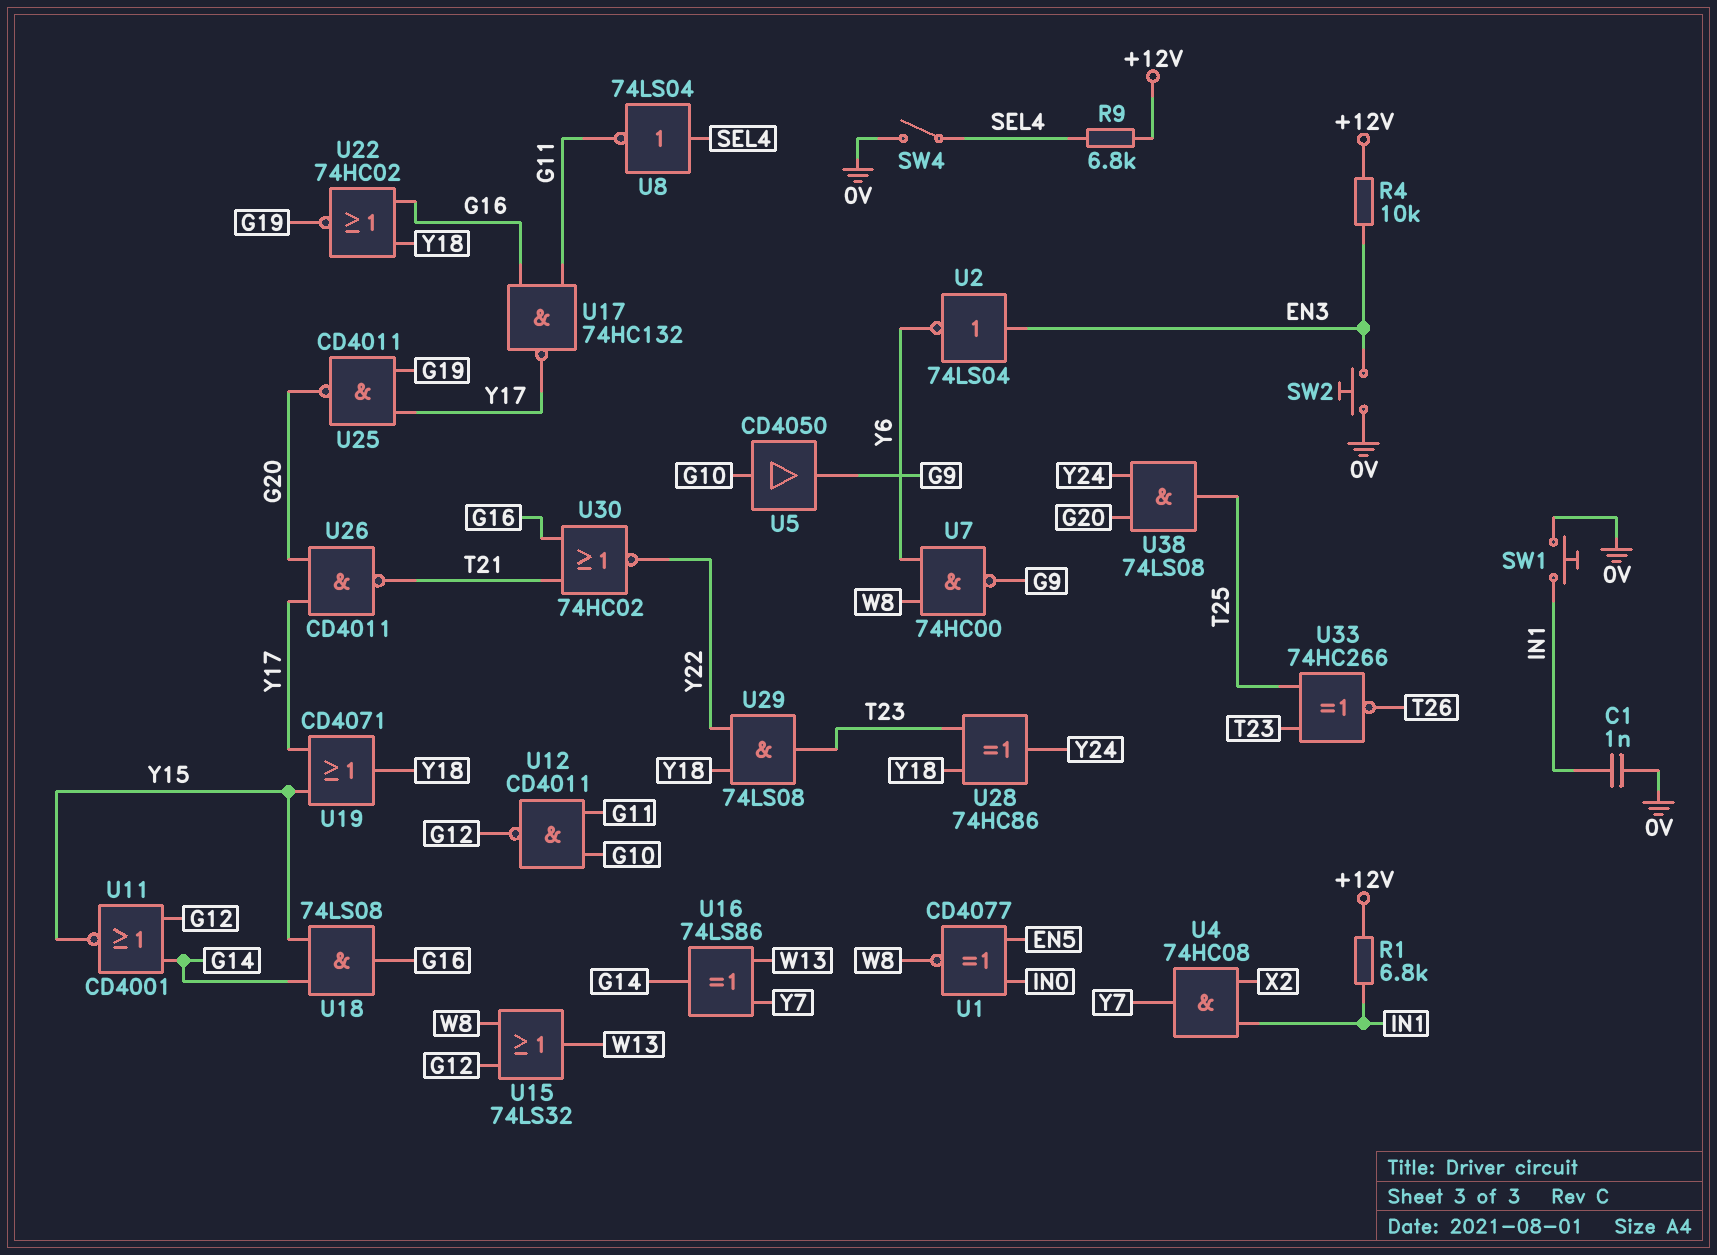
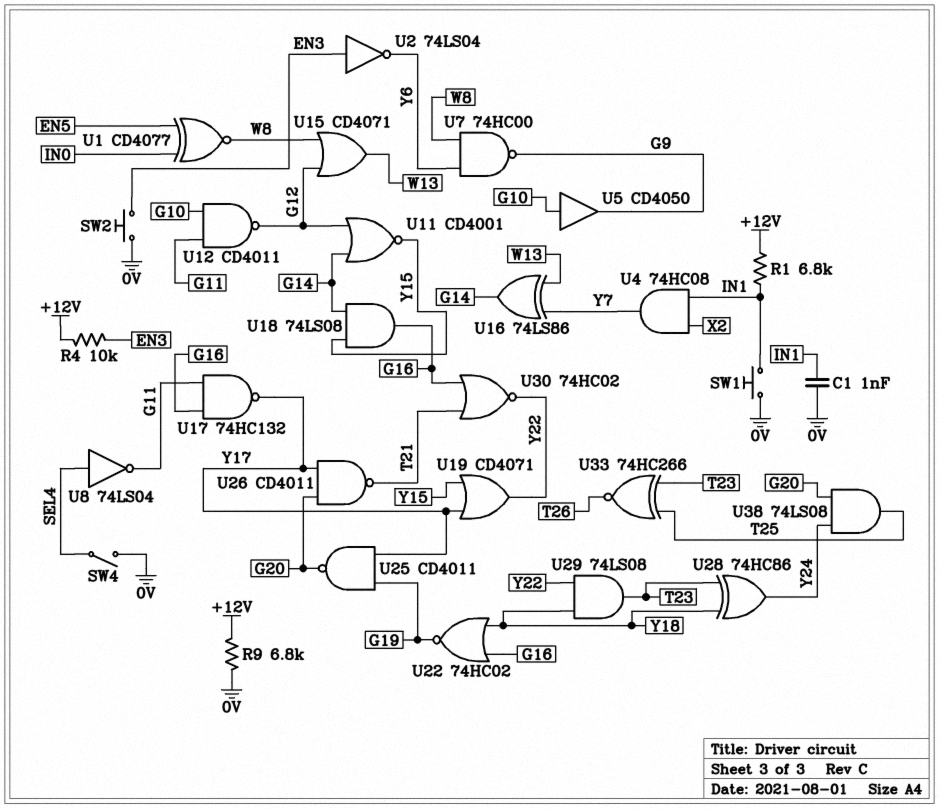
R9: 6.8k (+12V, SEL4) -> 6.8k (+12V, 0V)
U15: OR 74LS32 (in G12, in W8, out W13) -> OR CD4071 (in G12, in W8, out W13)
U19: OR CD4071 (in Y15, in Y17, out Y18) -> OR CD4071 (in Y15, in Y17, out Y22)

